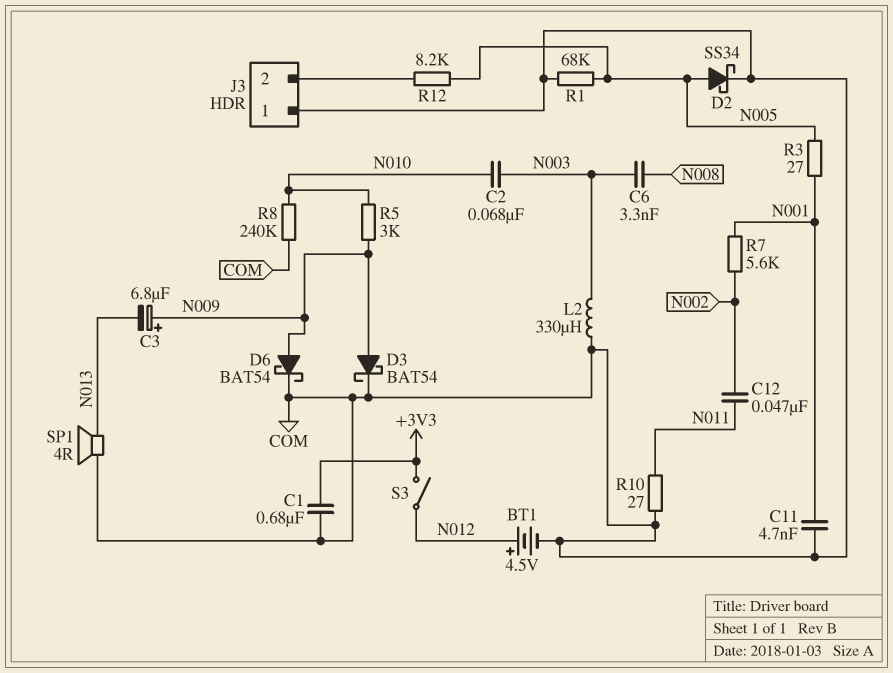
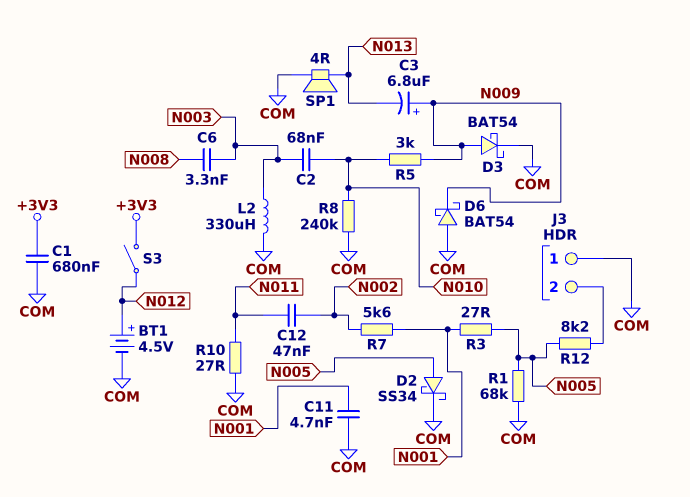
D6: schottky BAT54 (A N009, K COM) -> schottky BAT54 (A COM, K N009)

